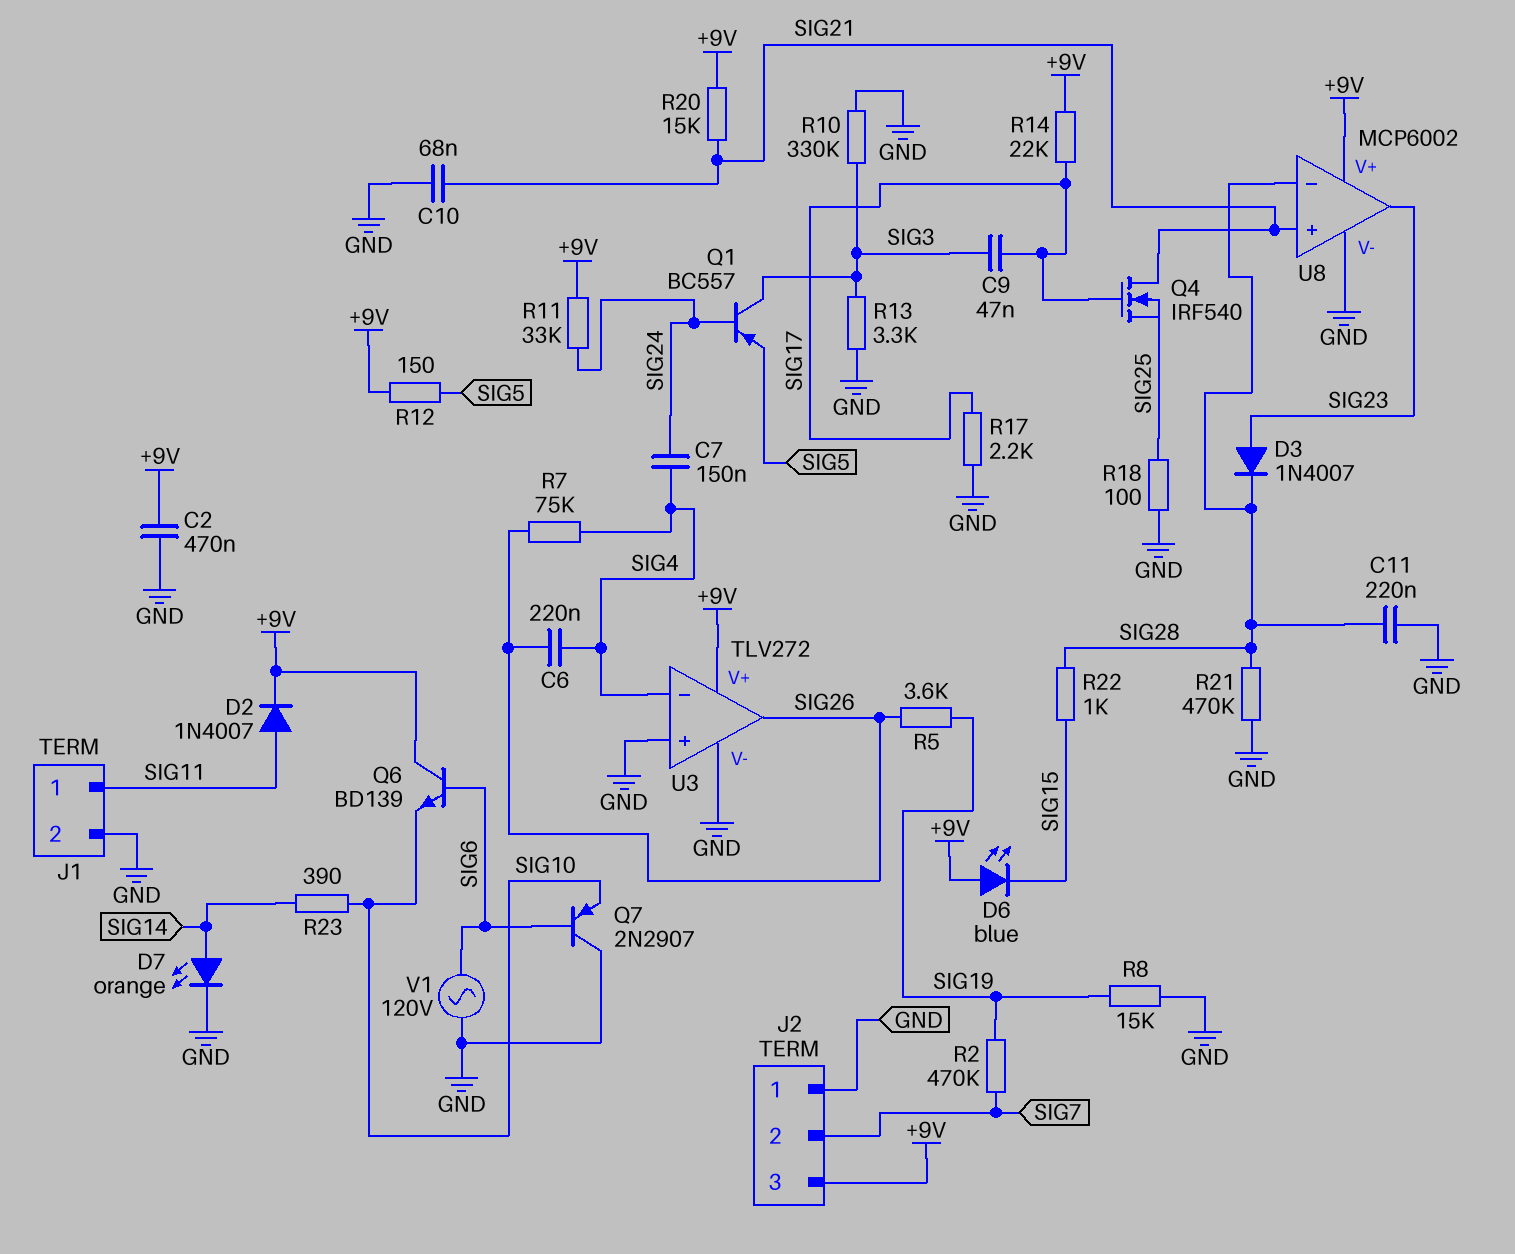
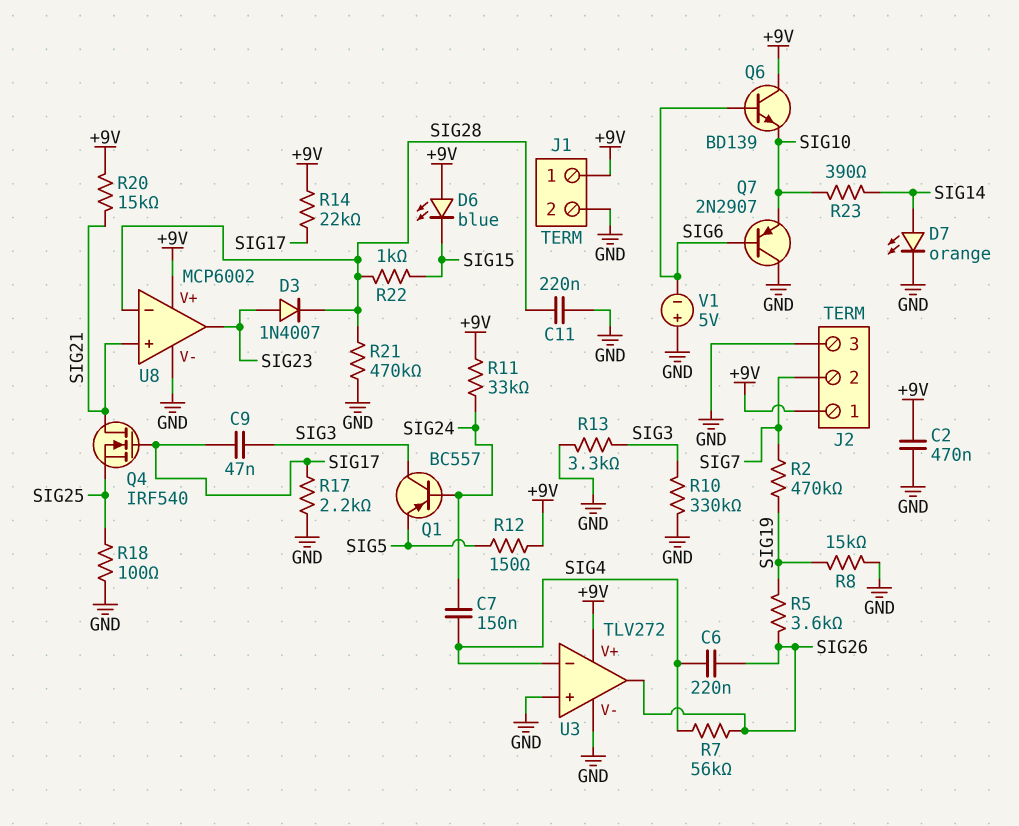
C10: 68nF (GND, SIG21) -> none
D2: diode 1N4007 (A SIG11, K +9V) -> none
J1 pin 1: SIG11 -> +9V
J2 pin 1: GND -> +9V
J2 pin 3: +9V -> GND
R7: 75k (SIG4, SIG26) -> 56k (SIG4, SIG26)
V1: AC 120V (GND, SIG6) -> 5V (plus GND, minus SIG6)

